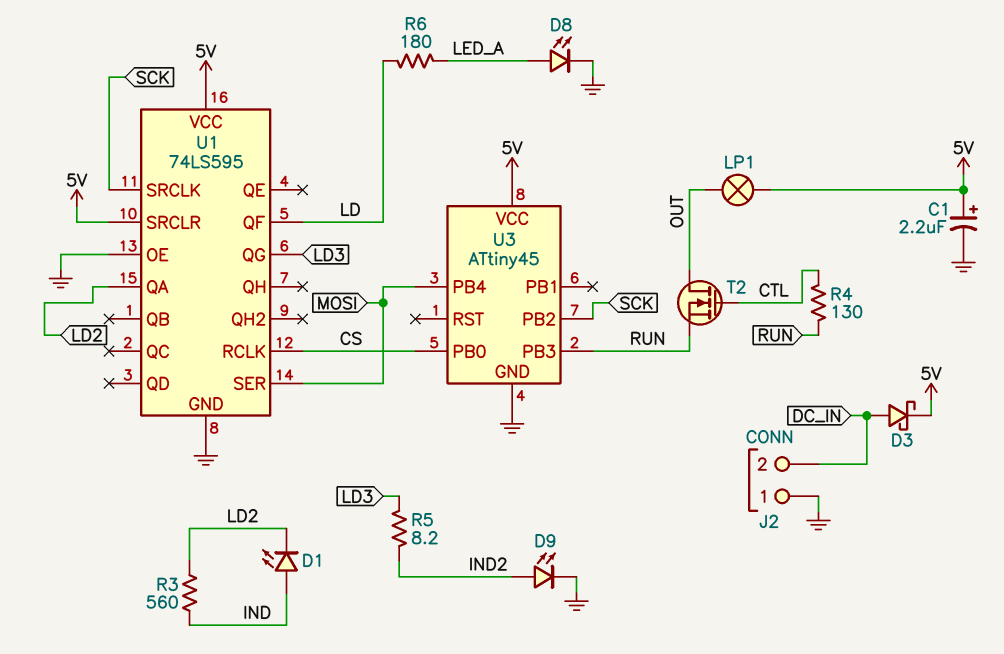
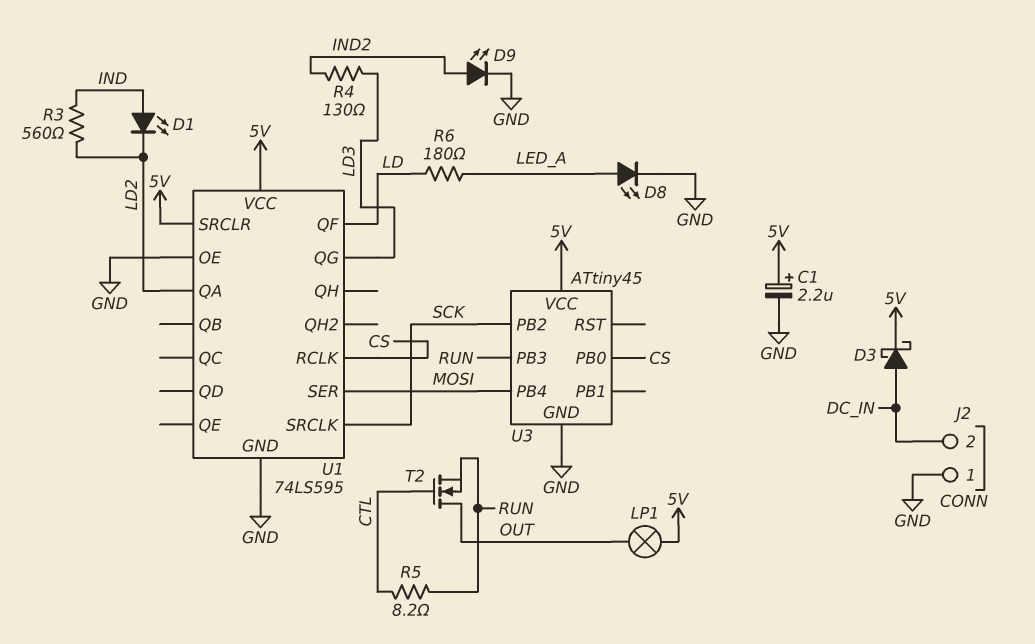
R4: 130 (CTL, RUN) -> 130 (IND2, LD3)
R5: 8.2 (IND2, LD3) -> 8.2 (CTL, RUN)

